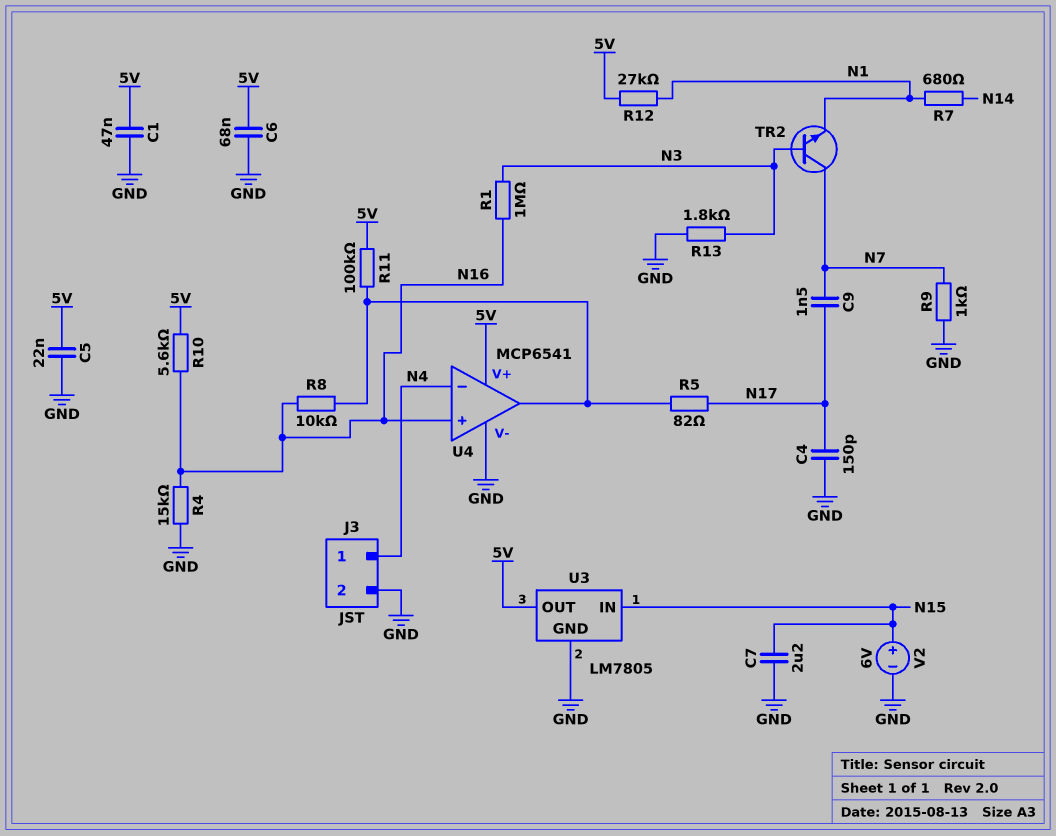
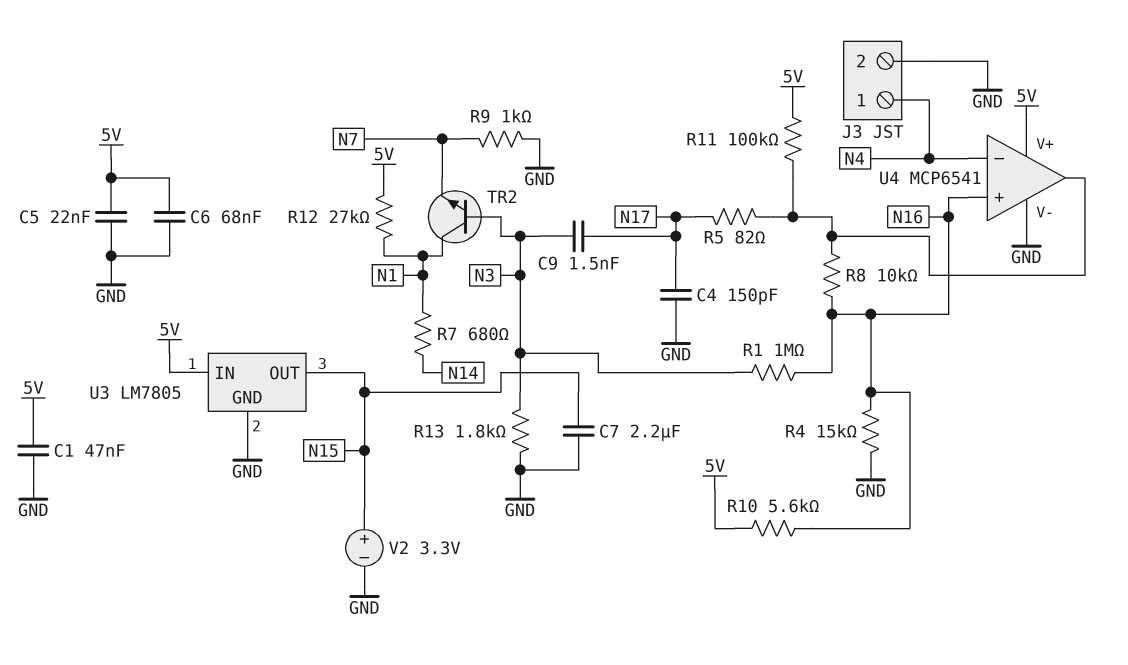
C9: 1.5nF (N7, N17) -> 1.5nF (N3, N17)
TR2: NPN (B N3, C N7, E N1) -> NPN (B N3, C N1, E N7)
U3 pin IN: N15 -> 5V
U3 pin OUT: 5V -> N15
V2: 6V (plus N15, minus GND) -> 3.3V (plus N15, minus GND)

